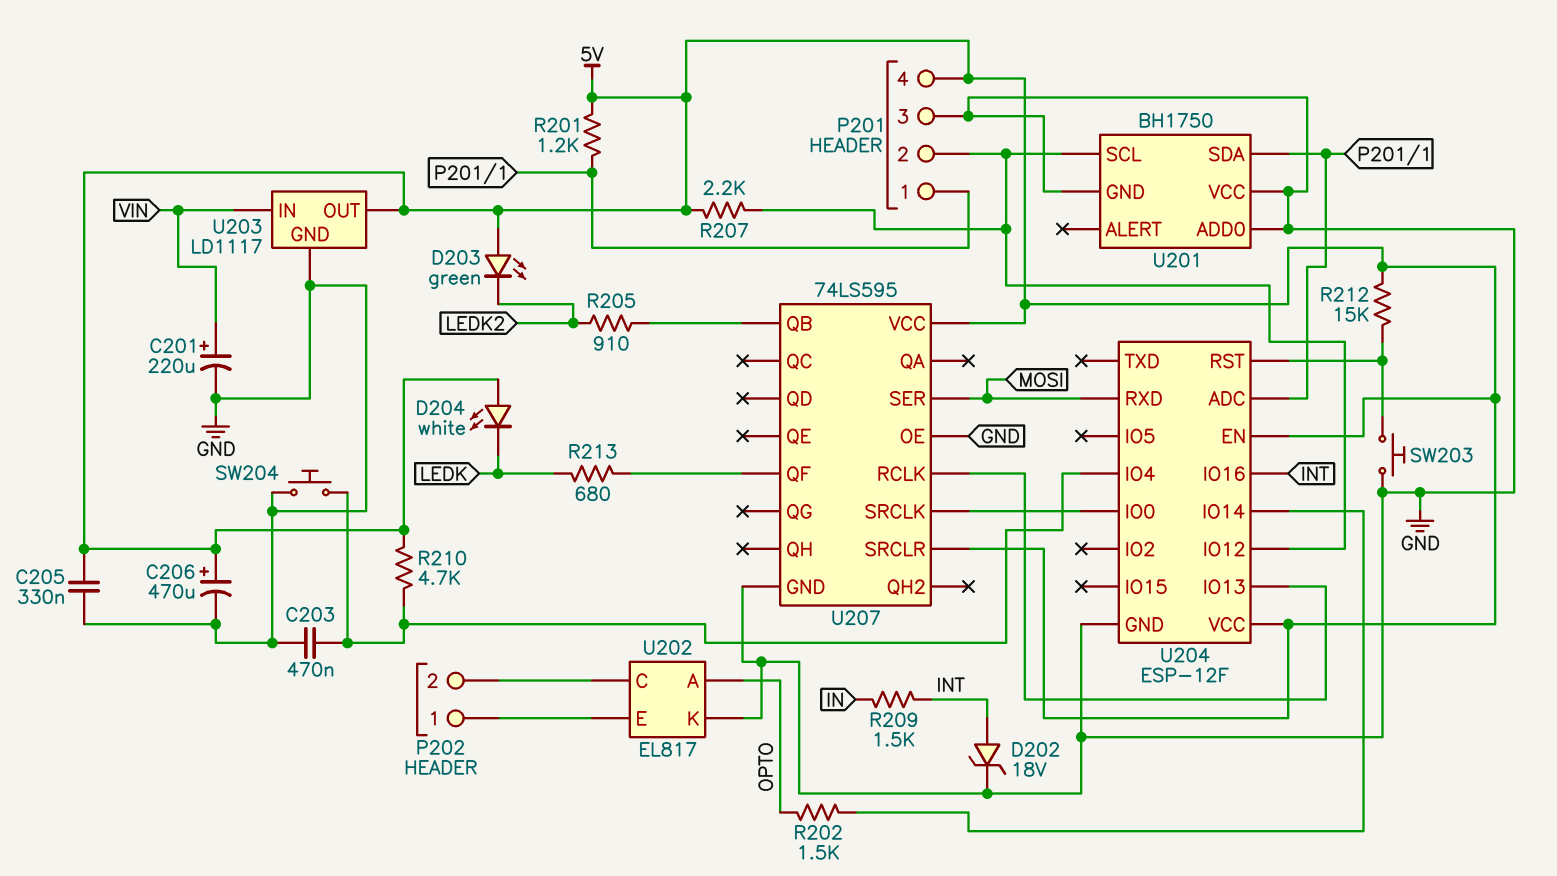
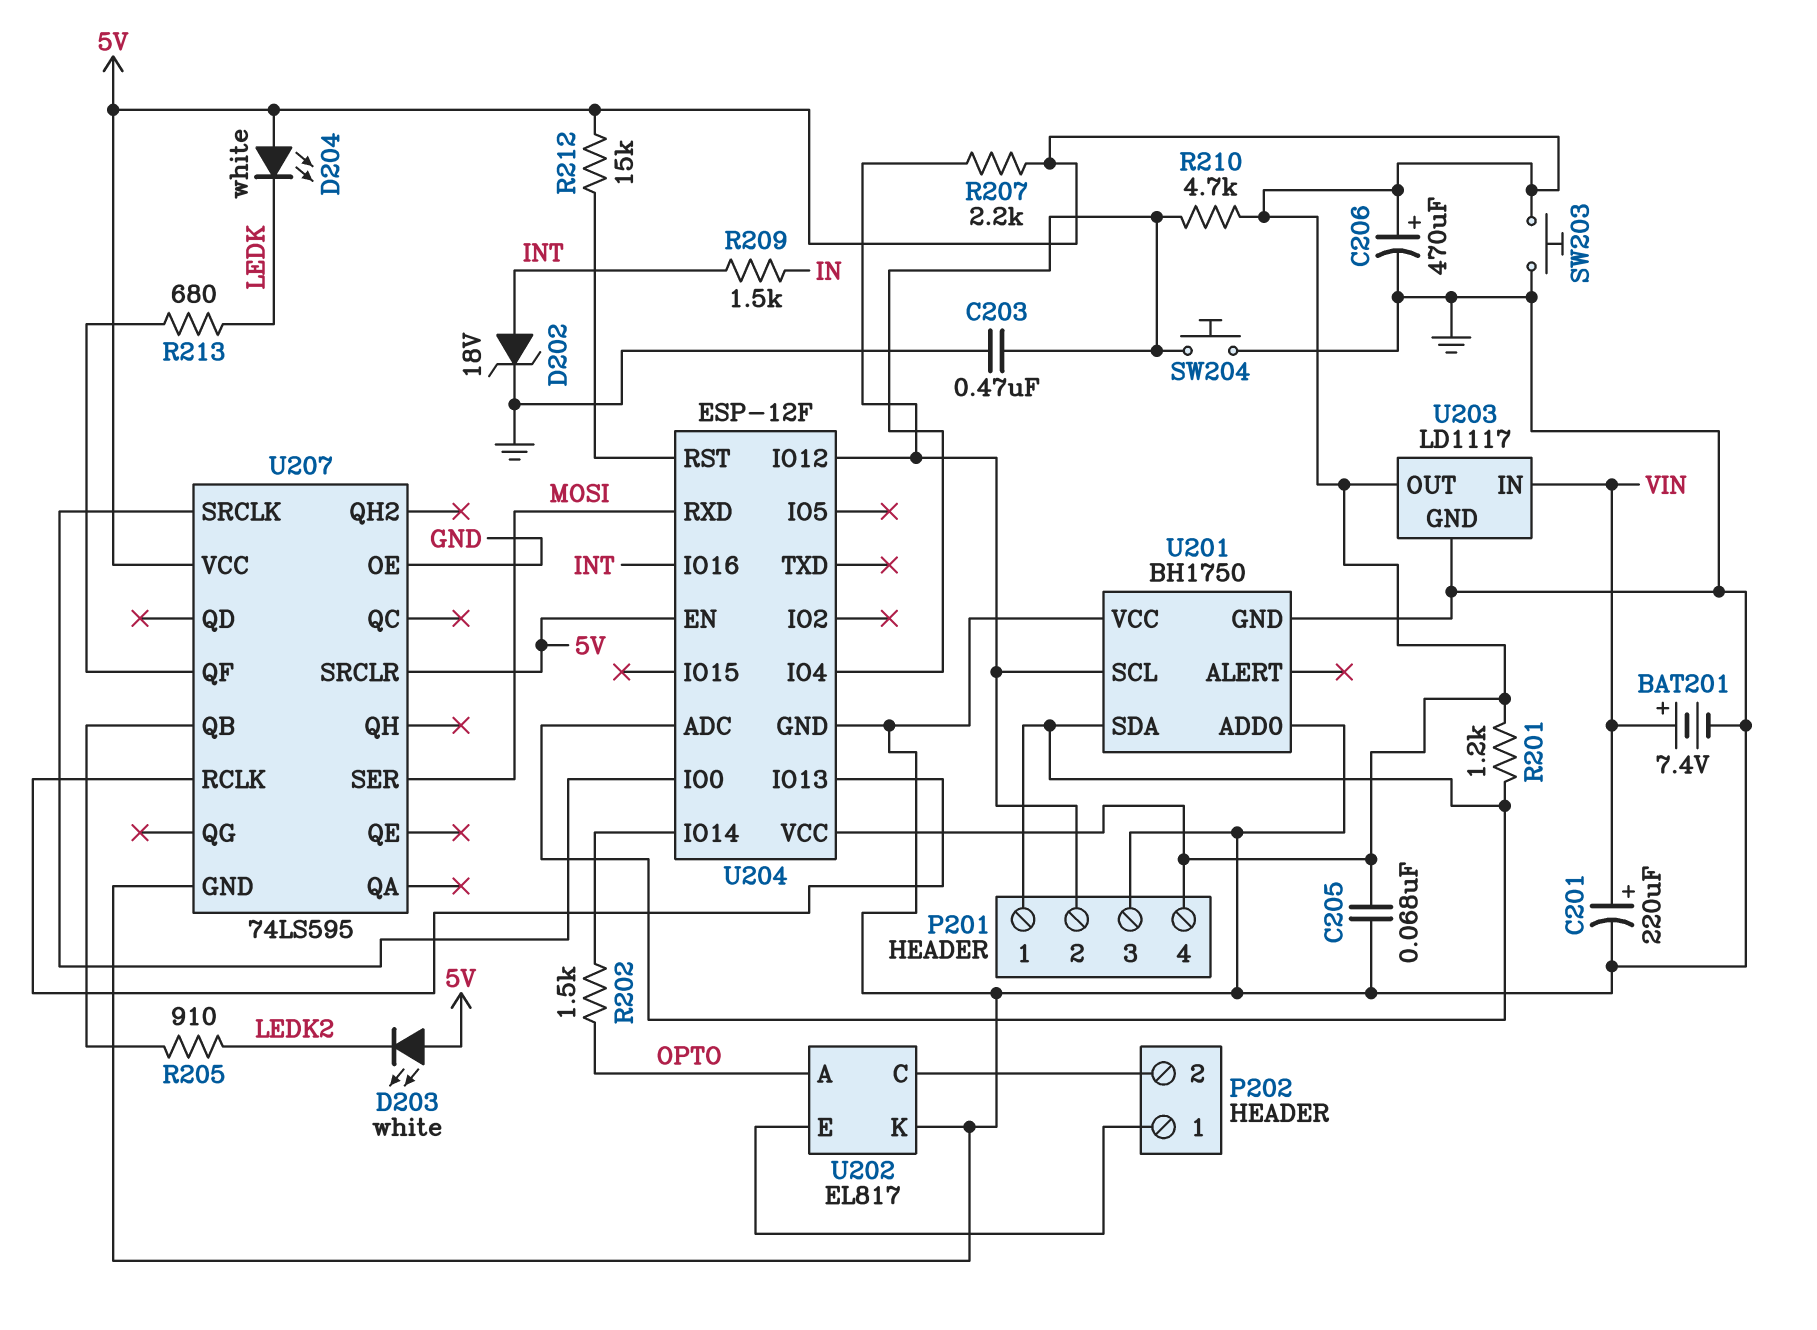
BAT201: none -> 7.4V (plus VIN, minus GND)
C205: 330nF (5V, GND) -> 68nF (5V, GND)
D203: LED green (A 5V, K LEDK2) -> LED white (A 5V, K LEDK2)
SW203: button (GND, U204/RST) -> button (5V, GND)

